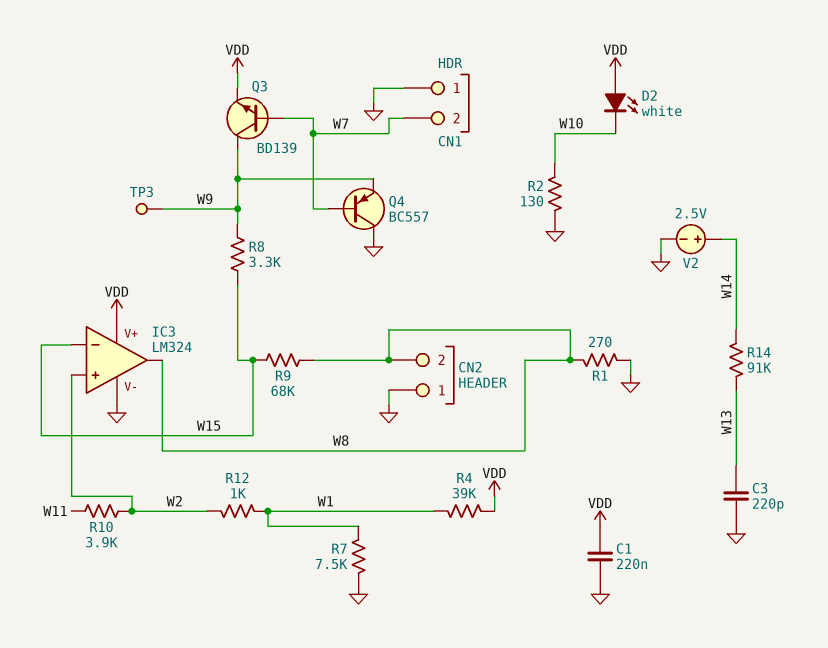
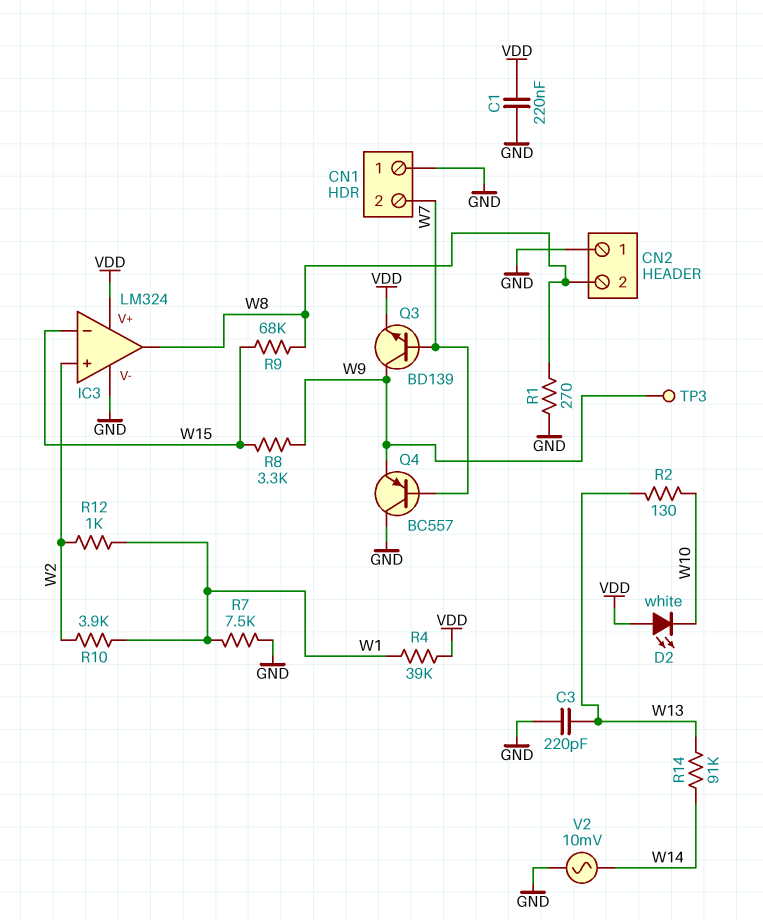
R2: 130 (GND, W10) -> 130 (W10, W13)
R10: 3.9k (W2, W11) -> 3.9k (W1, W2)
V2: 2.5V (plus W14, minus GND) -> AC 10mV (GND, W14)

